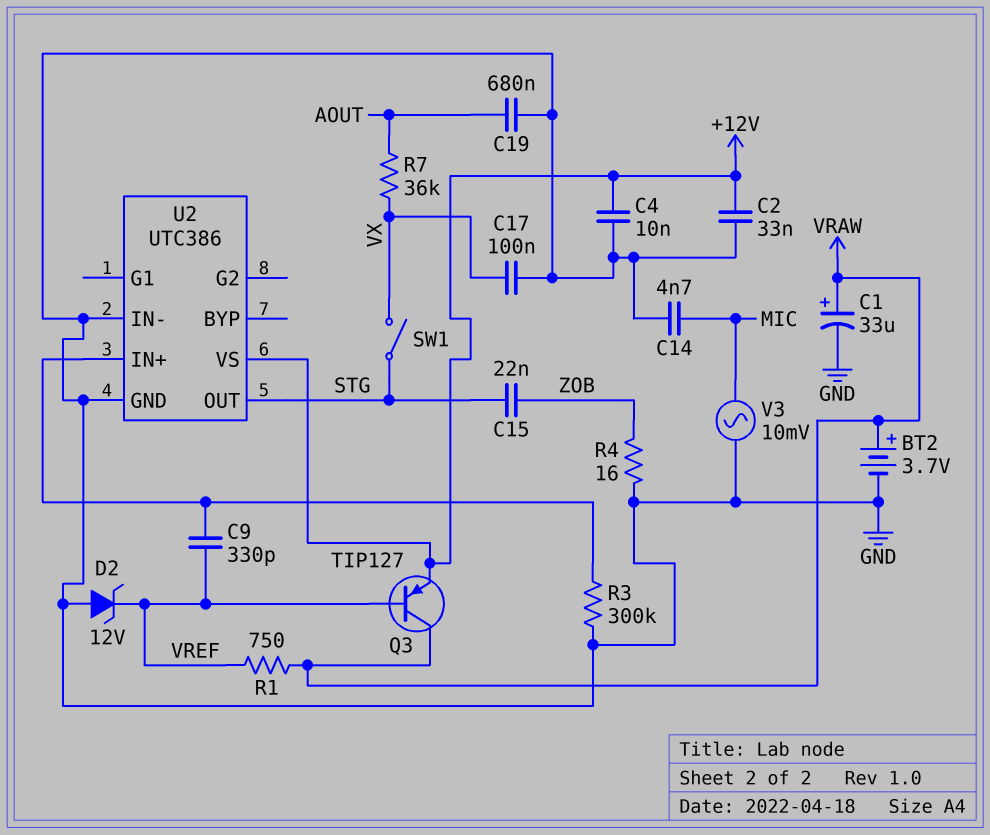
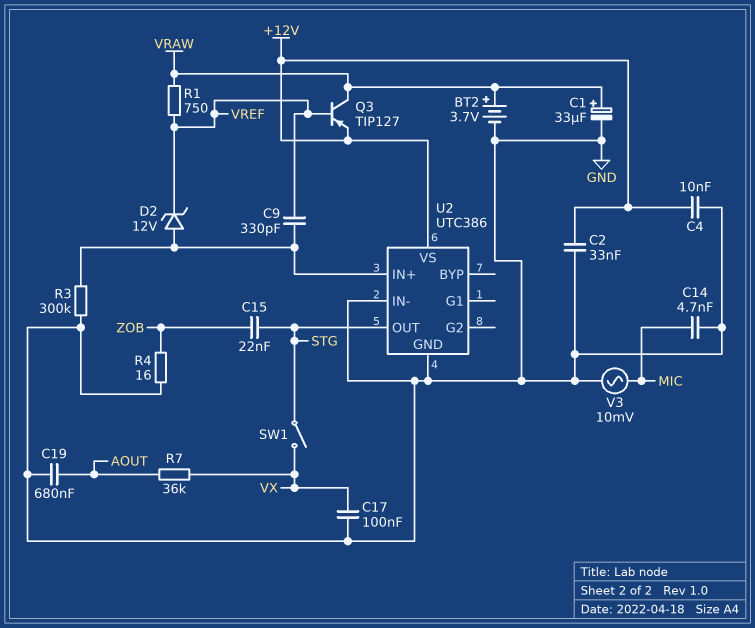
D2: zener 12V (A GND, K VREF) -> zener 12V (A U2/IN+, K VREF)

